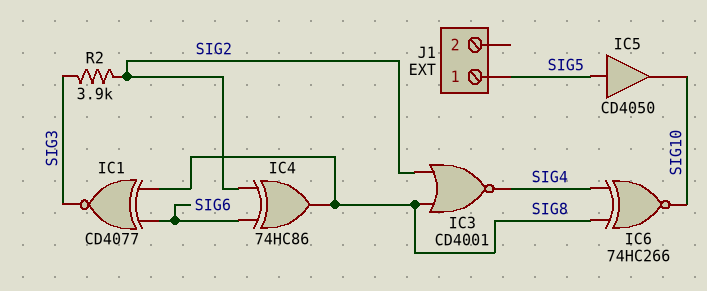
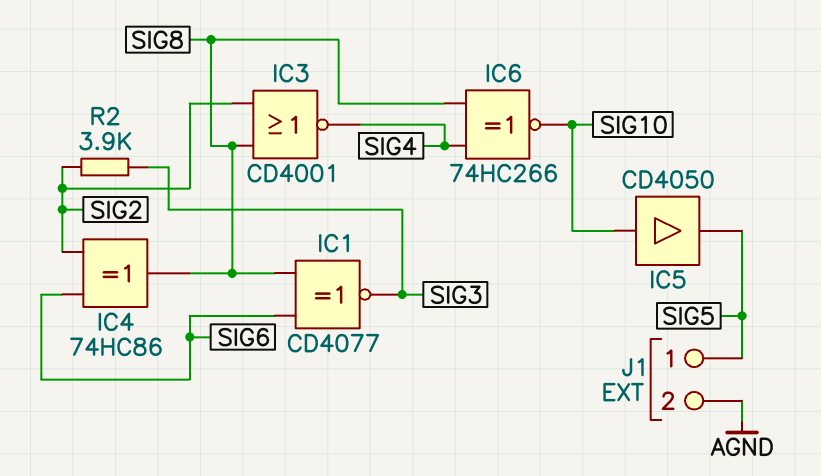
IC5: buffer CD4050 (in SIG5, out SIG10) -> buffer CD4050 (in SIG10, out SIG5)
J1 pin 2: none -> AGND

